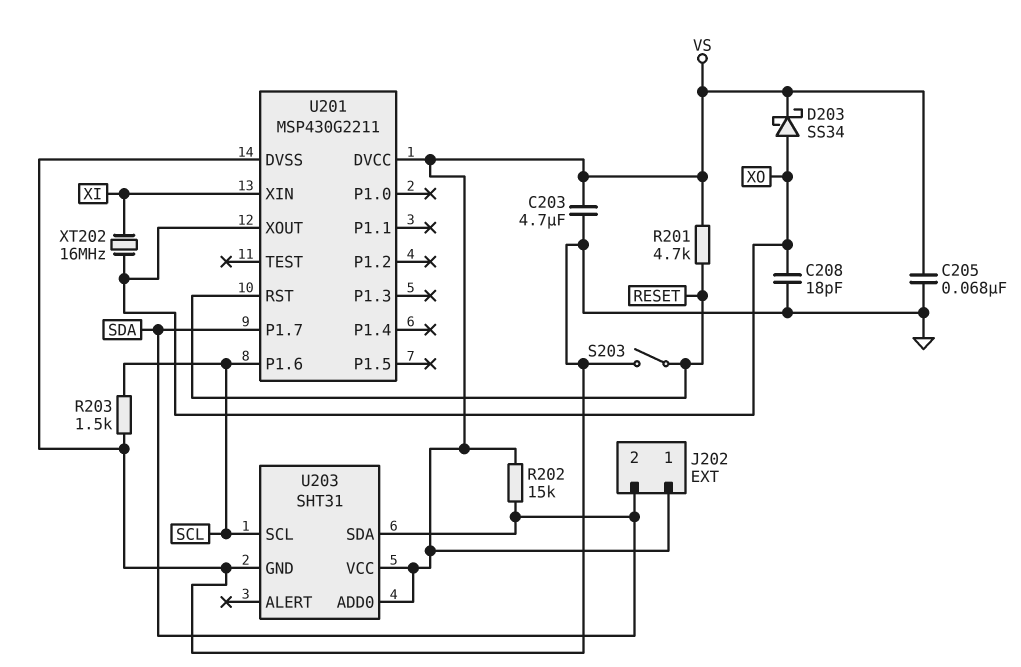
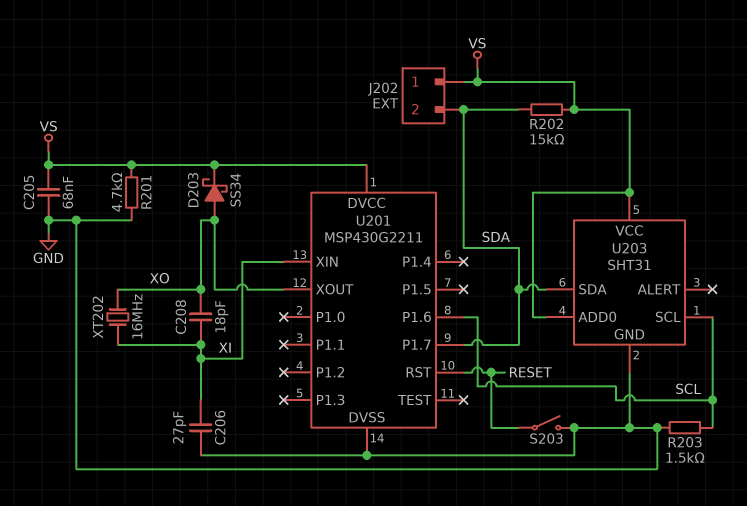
C203: 4.7uF (GND, VS) -> none
C206: none -> 27pF (GND, XI)
C208: 18pF (GND, XO) -> 18pF (XI, XO)
R201: 4.7k (RESET, VS) -> 4.7k (GND, VS)

